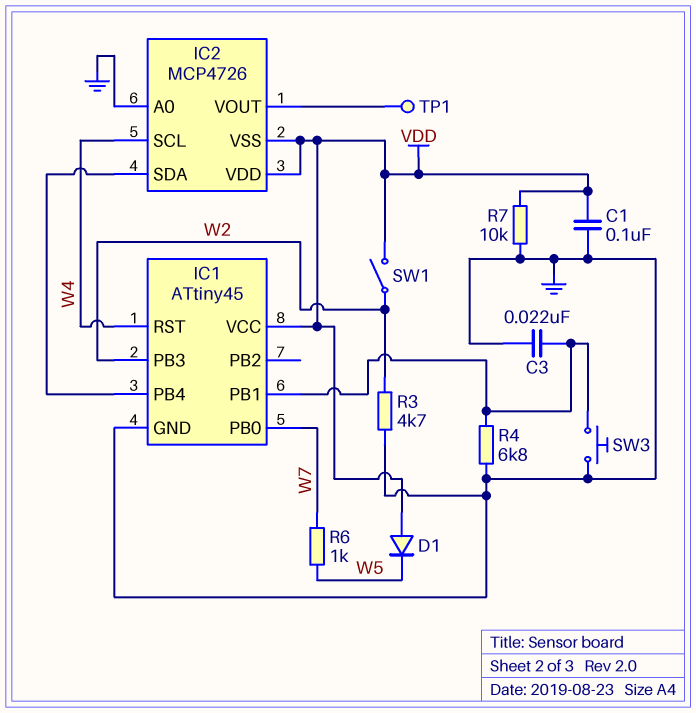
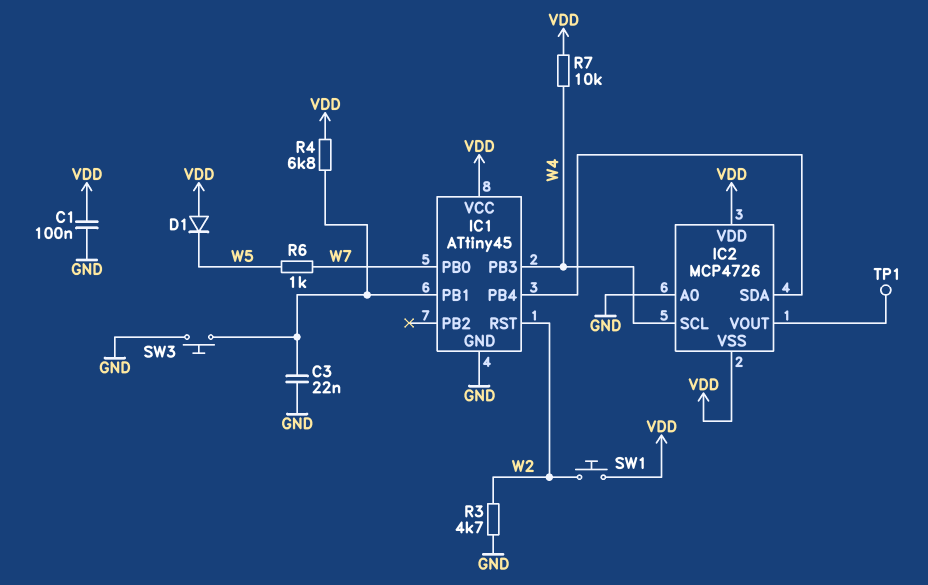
IC1 pin PB3: W2 -> W4
IC1 pin RST: W4 -> W2
R4: 6.8k (GND, IC1/PB1) -> 6.8k (IC1/PB1, VDD)
R7: 10k (GND, VDD) -> 10k (VDD, W4)
SW1: switch (VDD, W2) -> button (VDD, W2)

